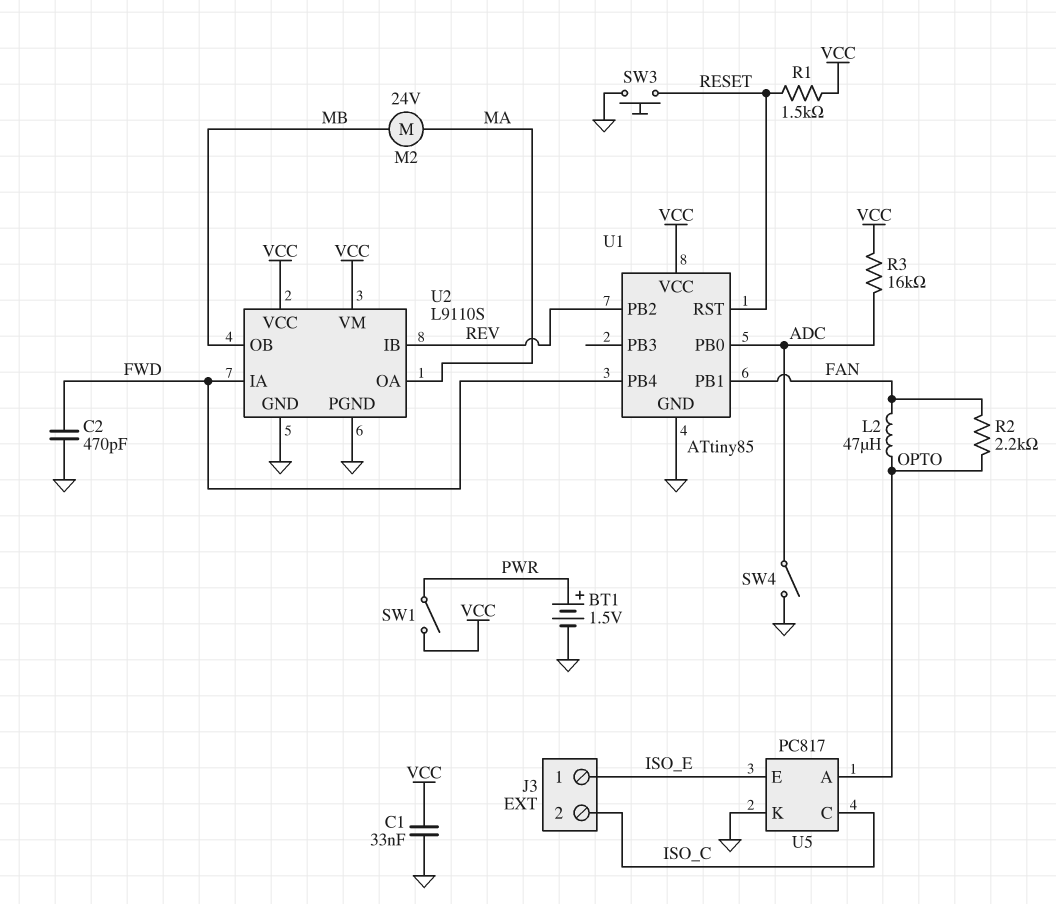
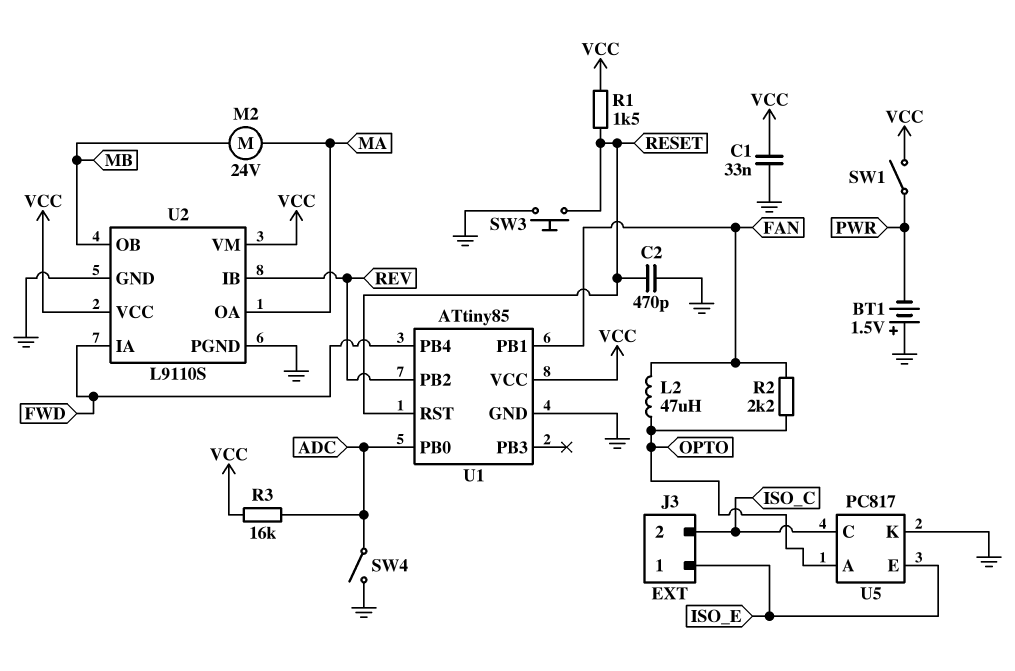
BT1: 1.5V (plus PWR, minus GND) -> 1.5V (plus GND, minus PWR)
C2: 470pF (FWD, GND) -> 470pF (GND, RESET)

